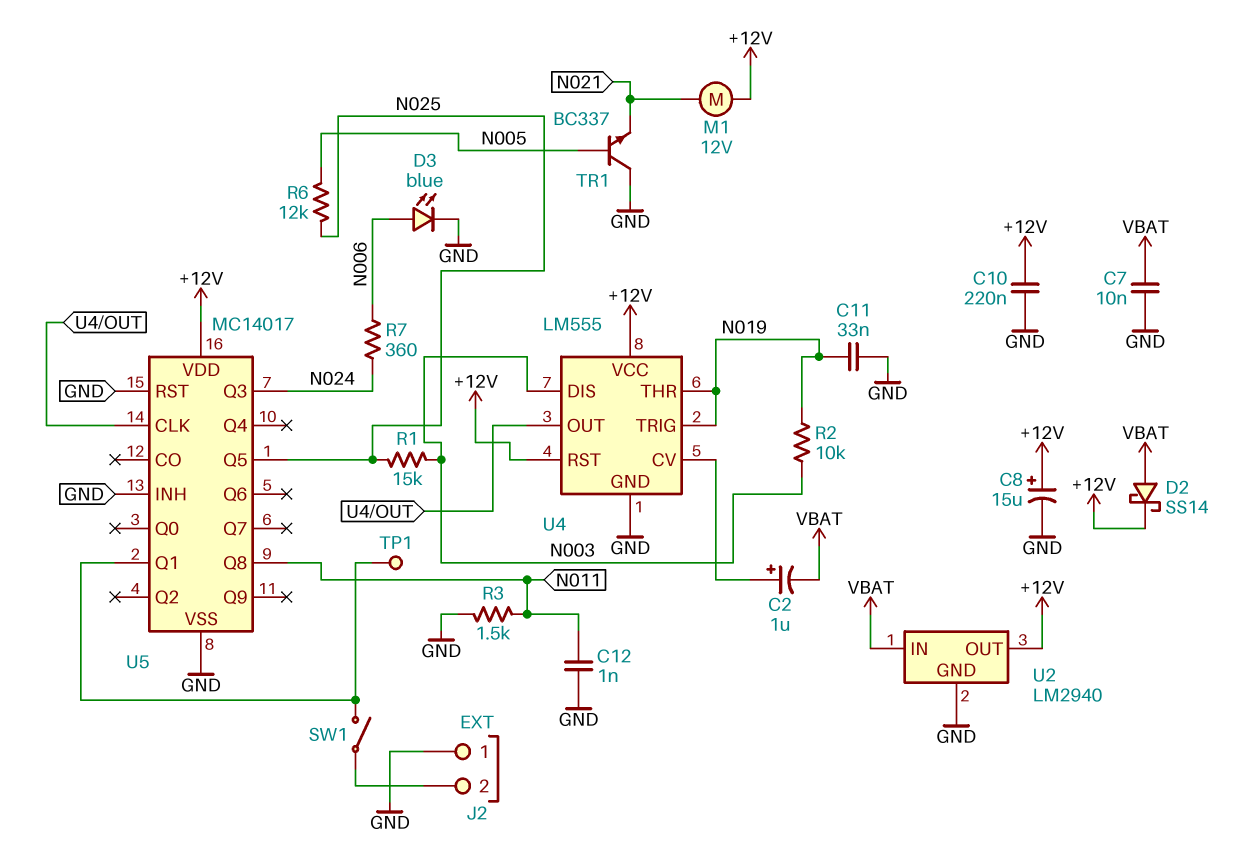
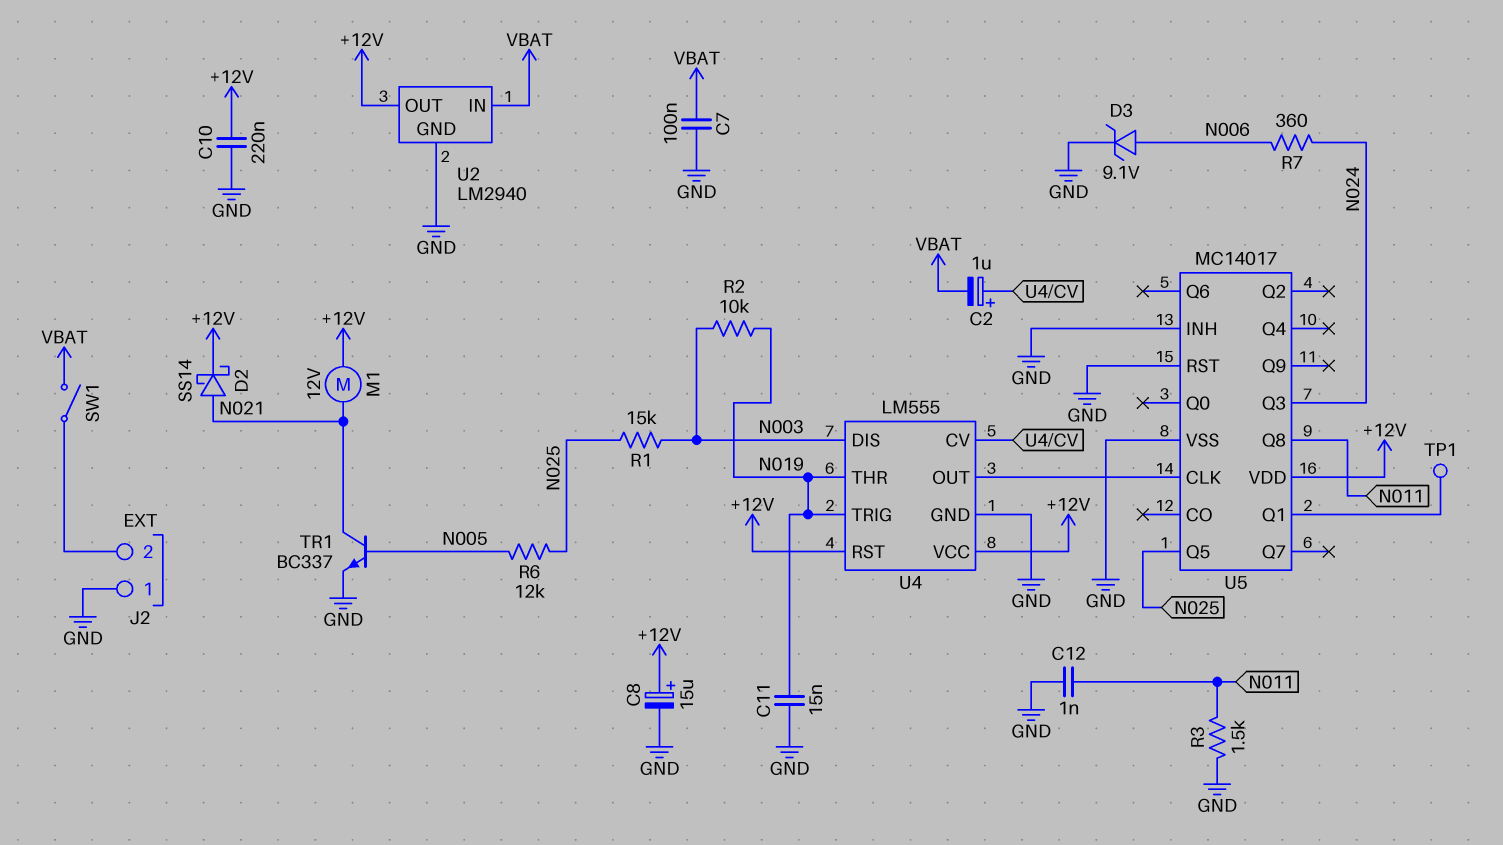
C7: 10nF (GND, VBAT) -> 100nF (GND, VBAT)
C11: 33nF (GND, N019) -> 15nF (GND, N019)
D2: schottky SS14 (A VBAT, K +12V) -> schottky SS14 (A N021, K +12V)
D3: LED blue (A N006, K GND) -> zener 9.1V (A N006, K GND)
SW1: switch (J2/2, U5/Q1) -> switch (J2/2, VBAT)
TR1: NPN BC337 (B N005, C GND, E N021) -> NPN BC337 (B N005, C N021, E GND)

